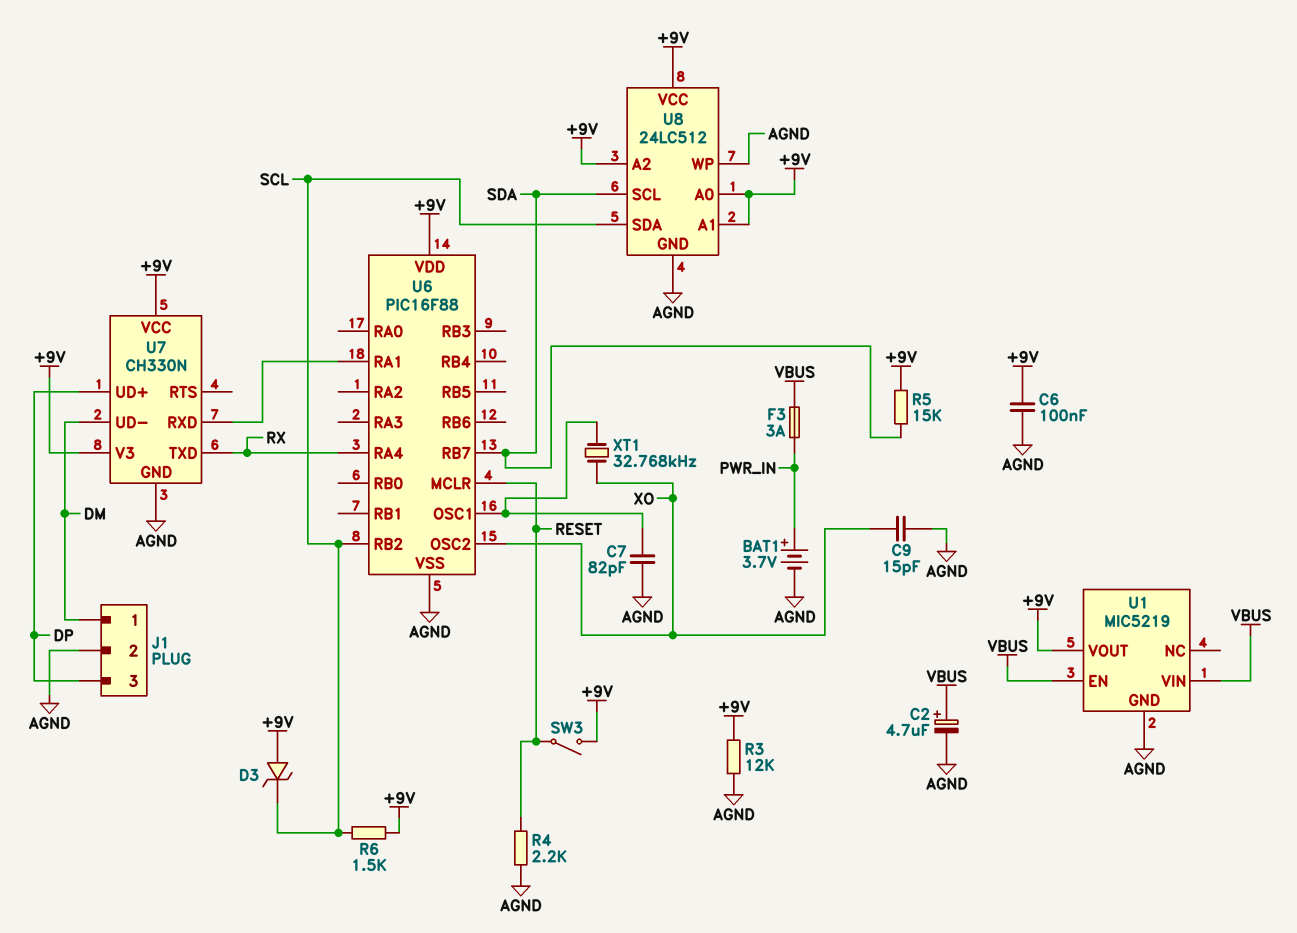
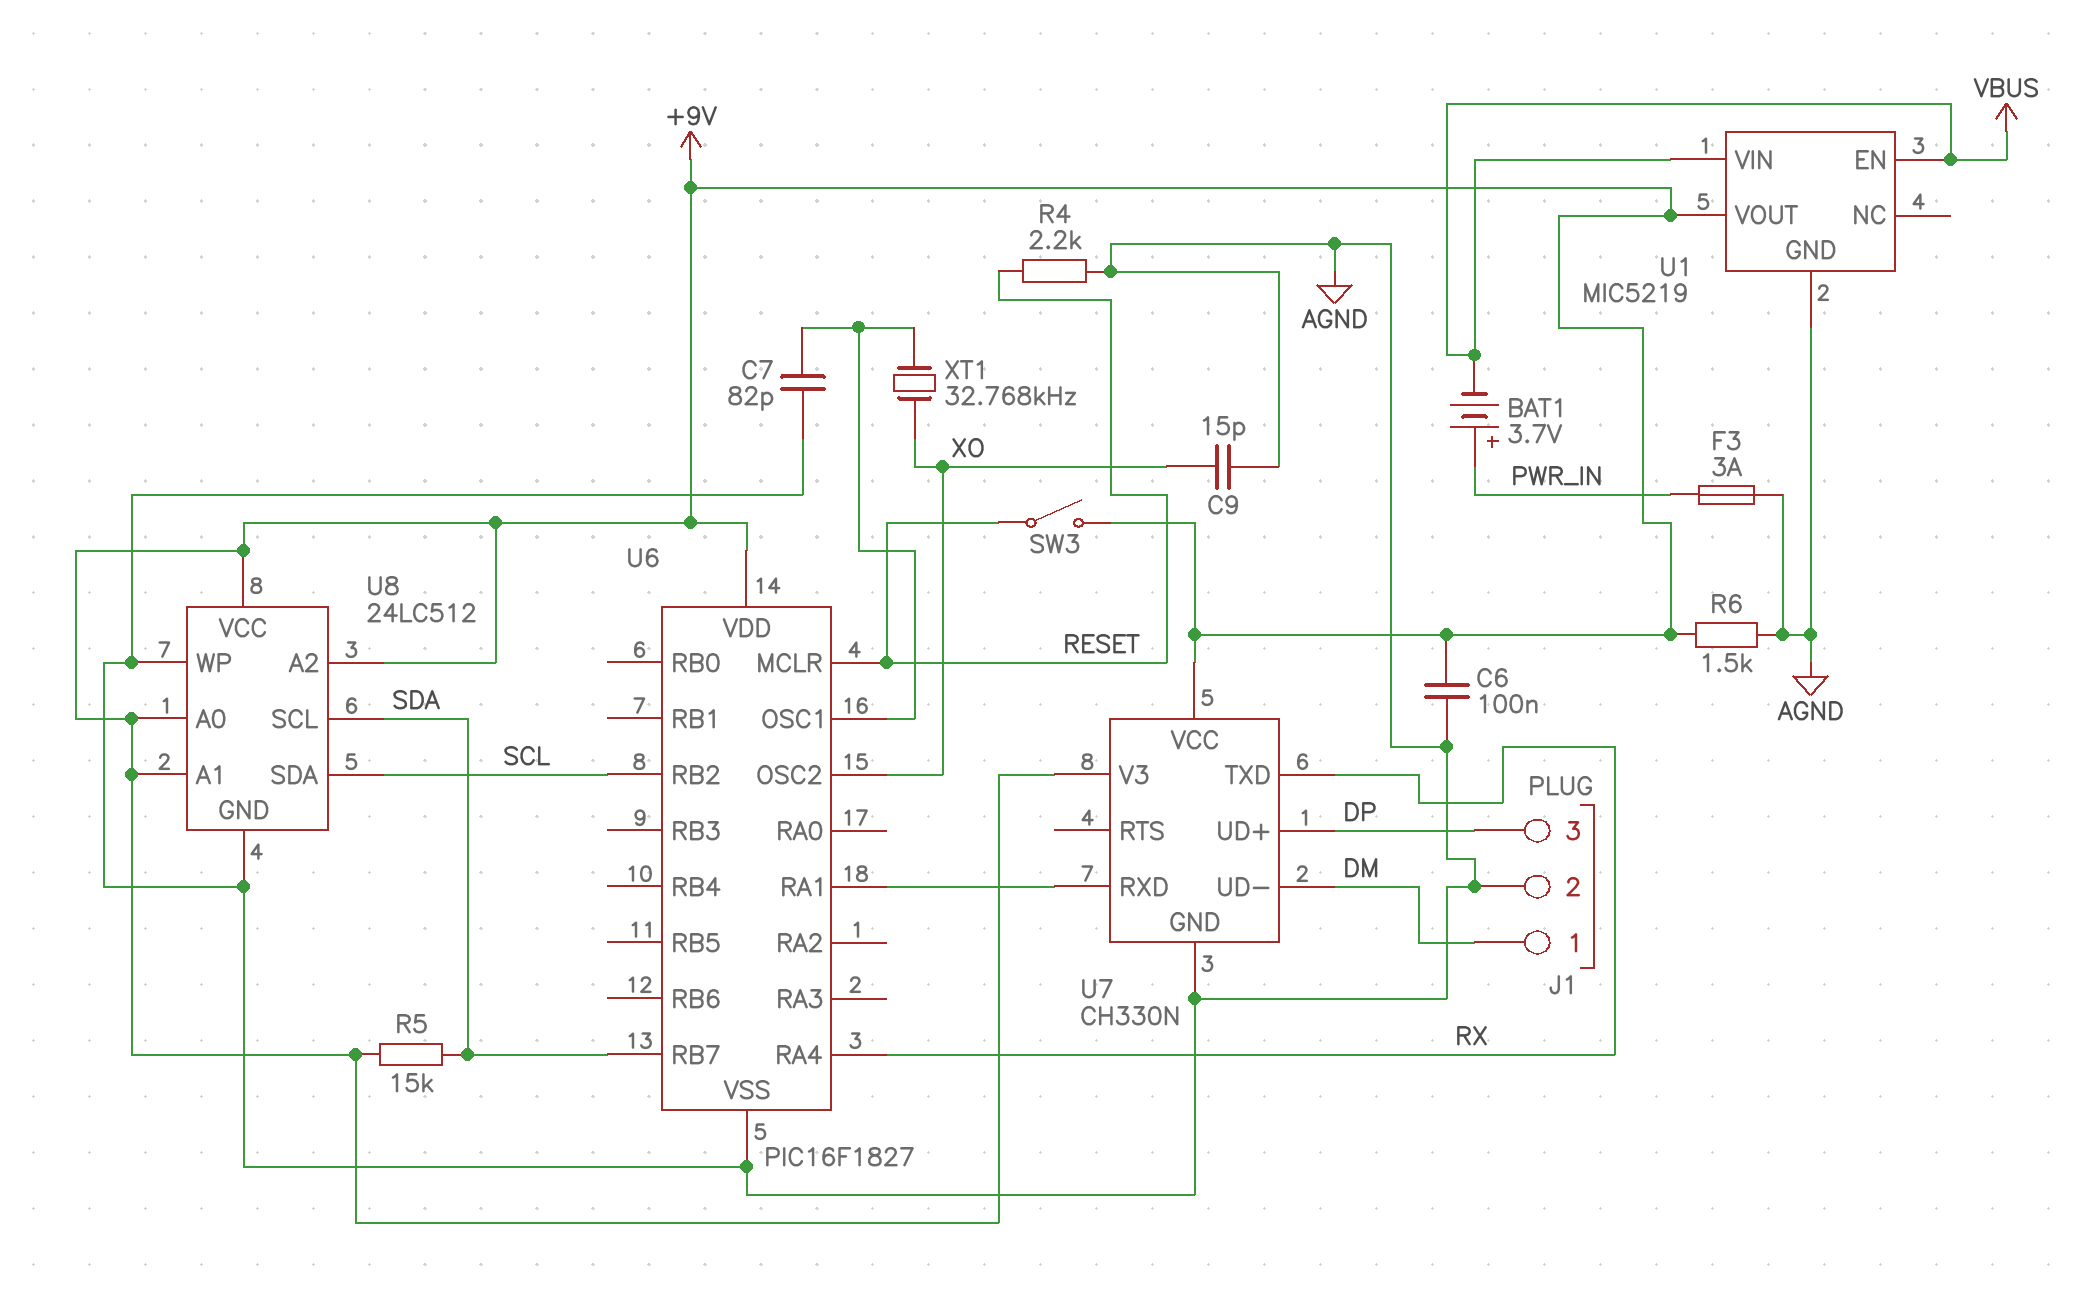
BAT1: 3.7V (plus PWR_IN, minus AGND) -> 3.7V (plus PWR_IN, minus VBUS)
C2: 4.7uF (plus VBUS, minus AGND) -> none
D3: zener (A +9V, K SCL) -> none
F3: 3A (PWR_IN, VBUS) -> 3A (AGND, PWR_IN)
R3: 12k (+9V, AGND) -> none
R6: 1.5k (+9V, SCL) -> 1.5k (+9V, AGND)
U6: PIC16F88 -> PIC16F1827

